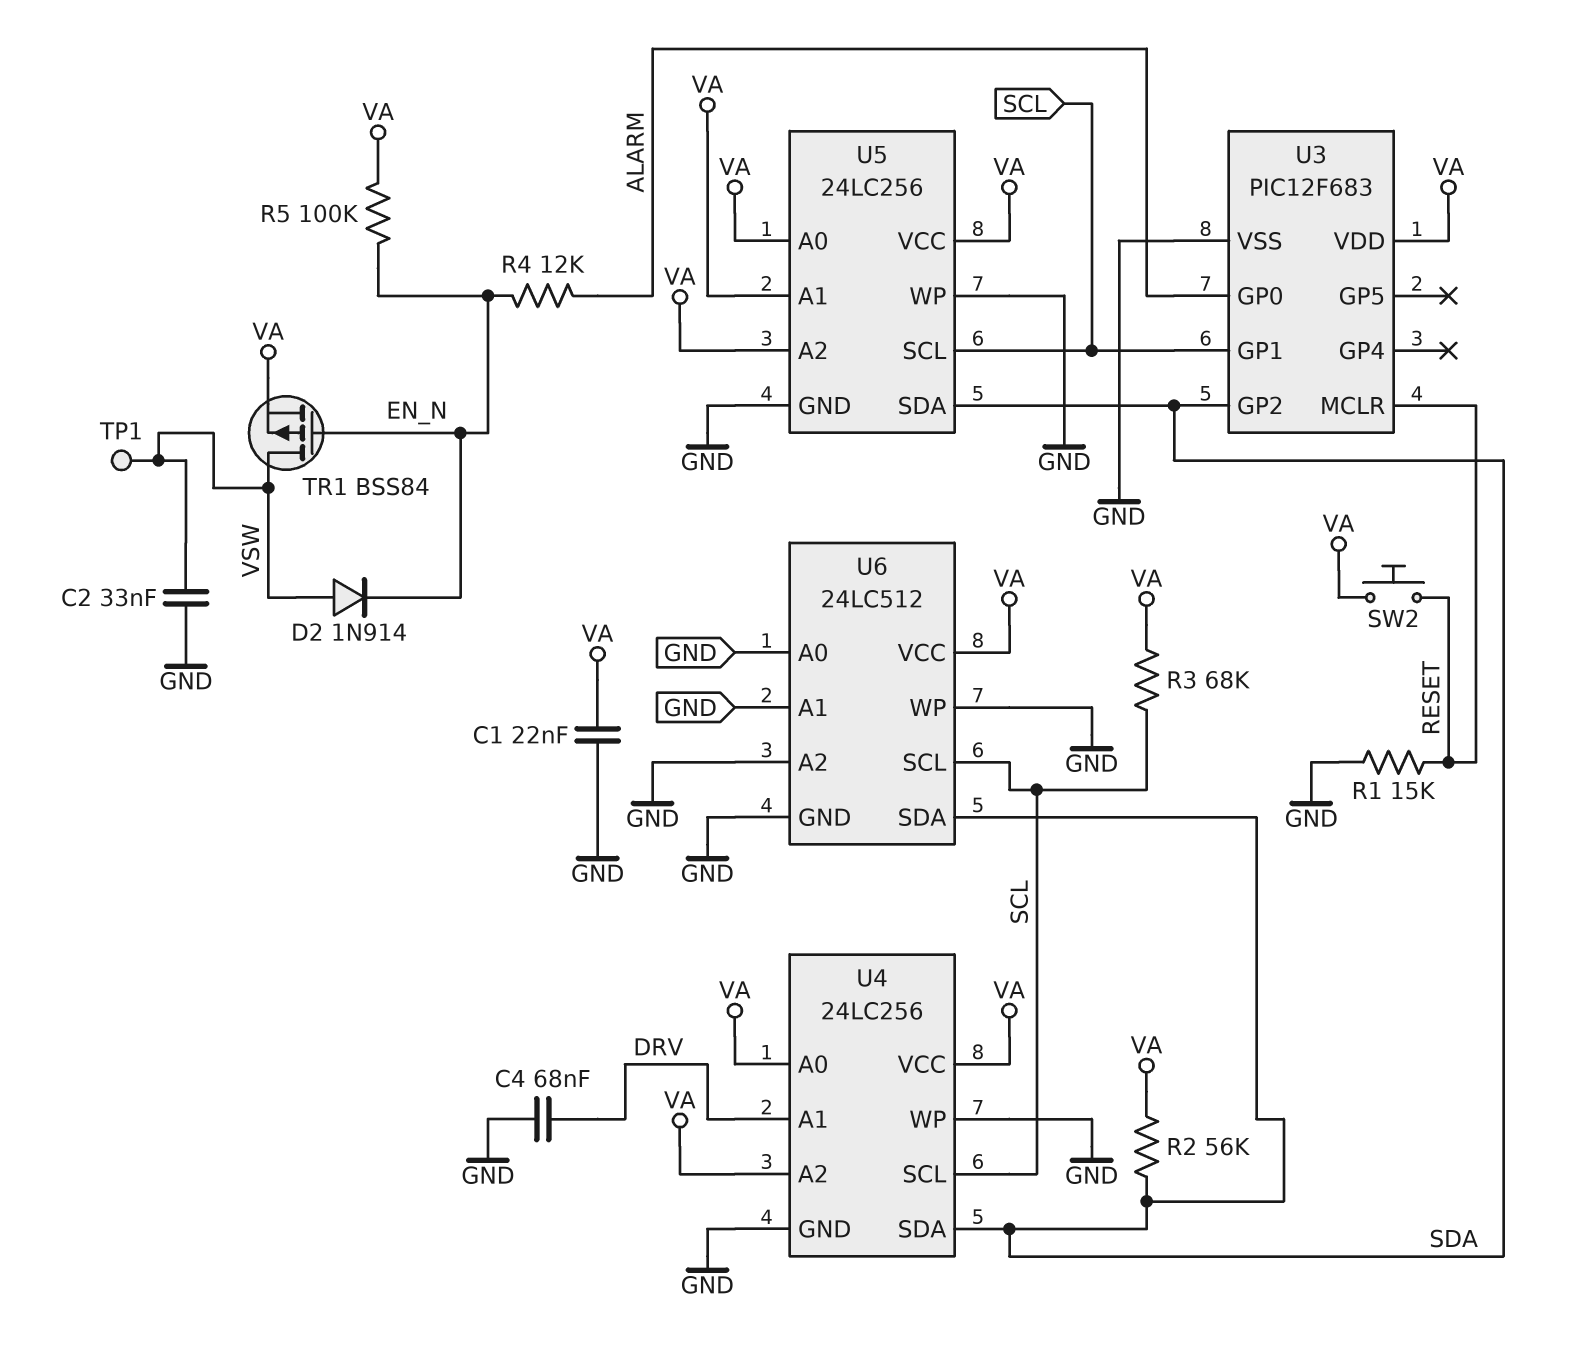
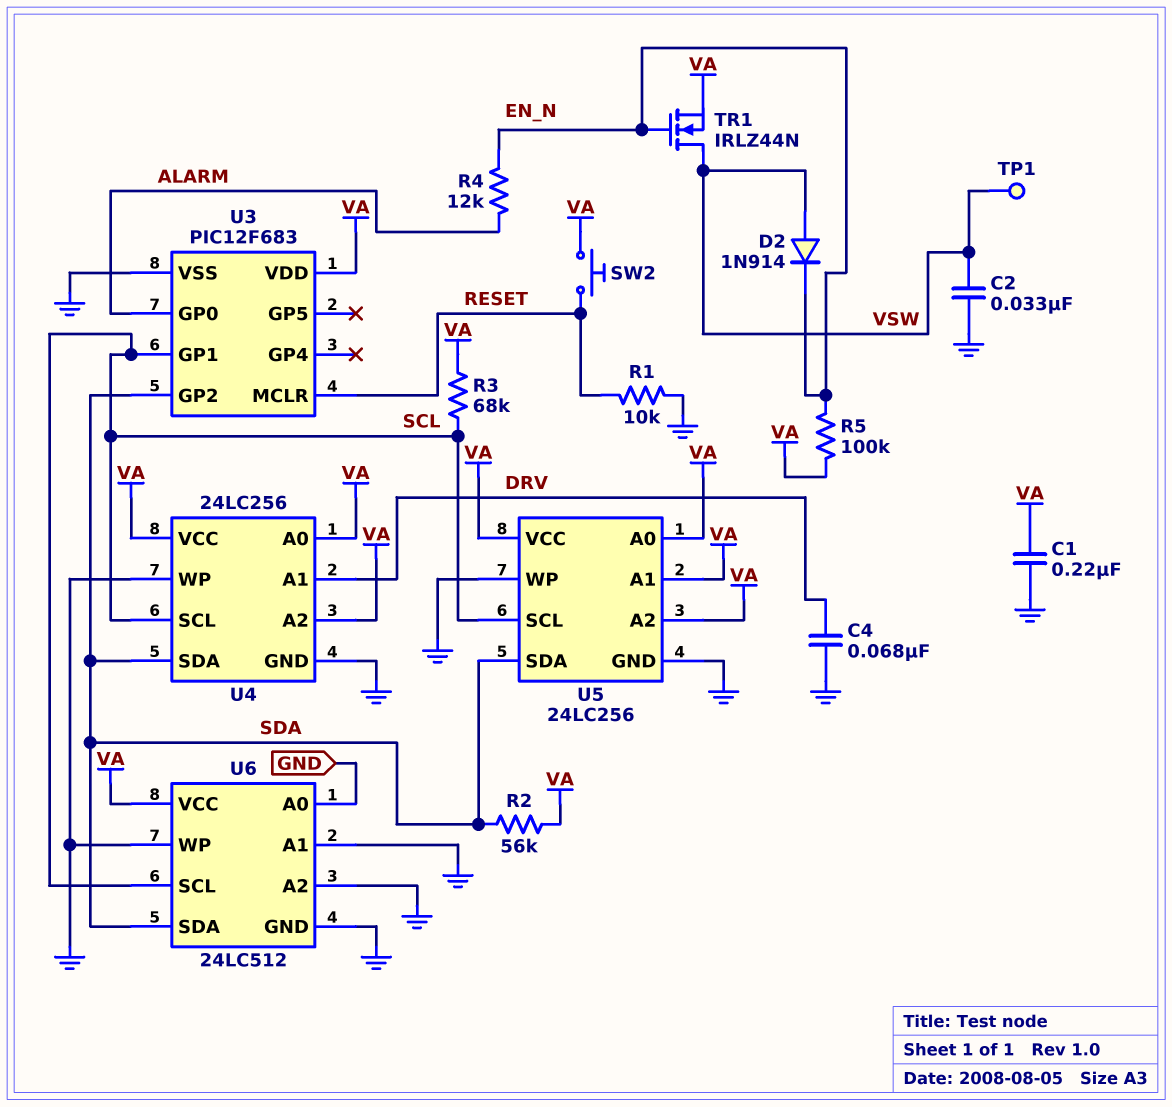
C1: 22nF (GND, VA) -> 220nF (GND, VA)
R1: 15k (GND, RESET) -> 10k (GND, RESET)
TR1: PMOS BSS84 (G EN_N, D VSW, S VA) -> NMOS IRLZ44N (G EN_N, D VSW, S VA)

